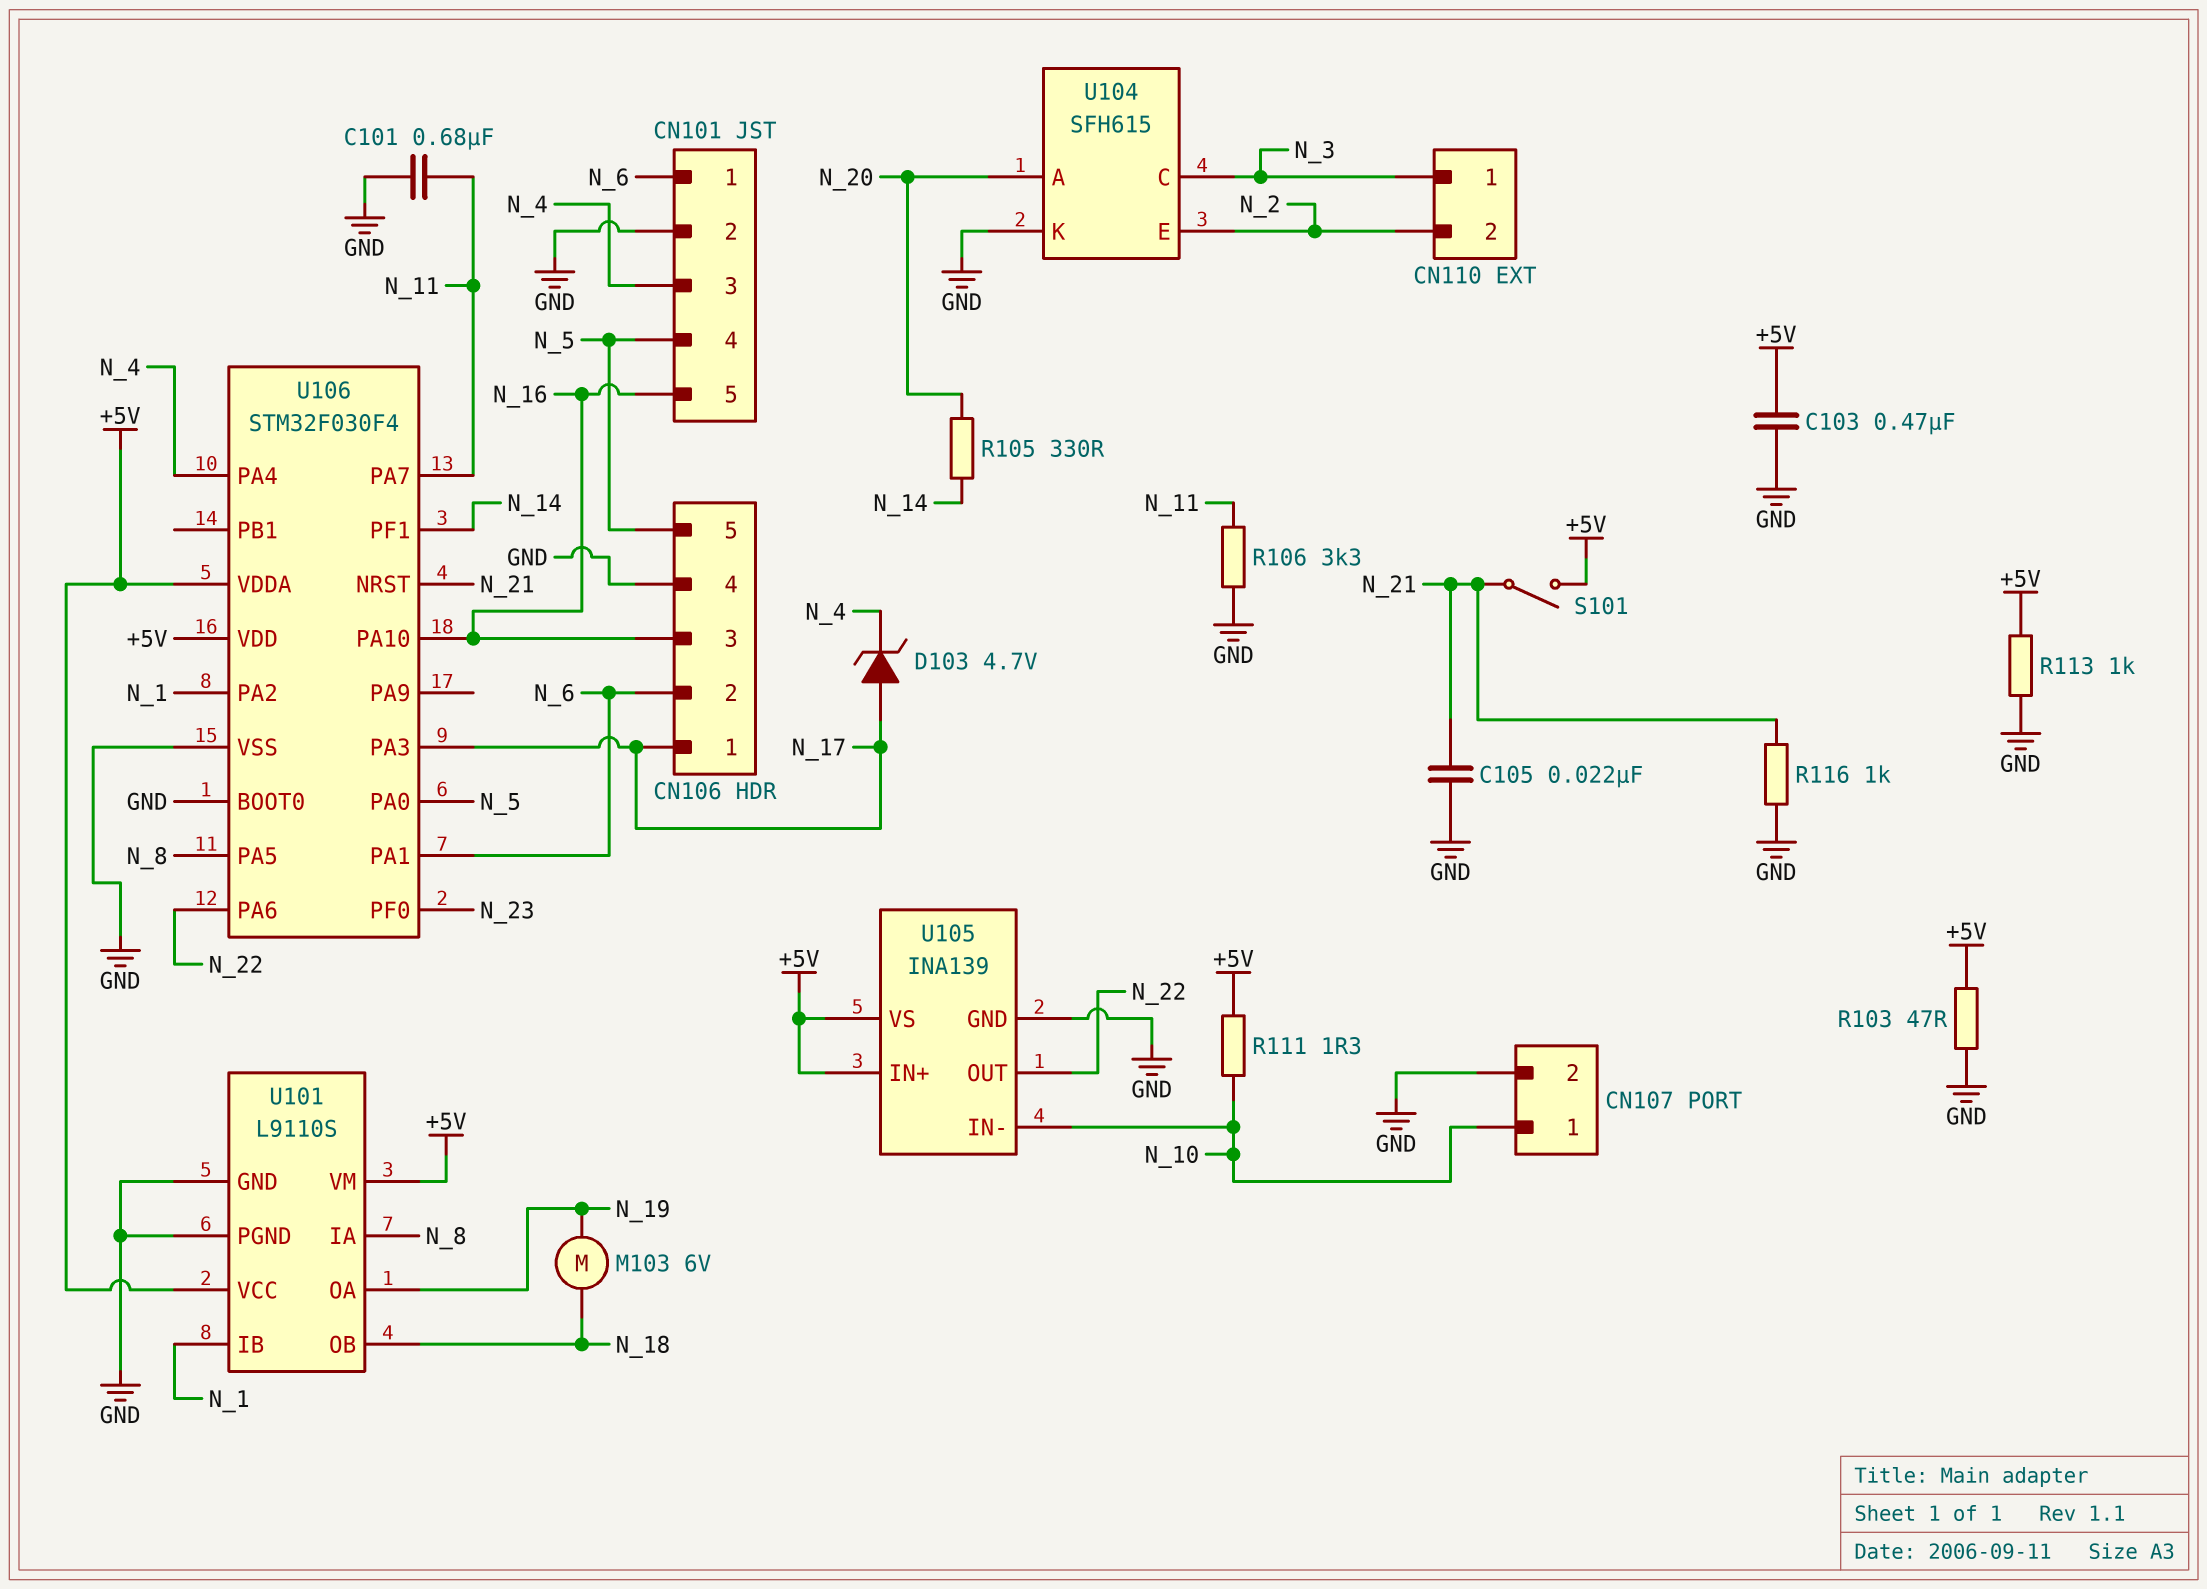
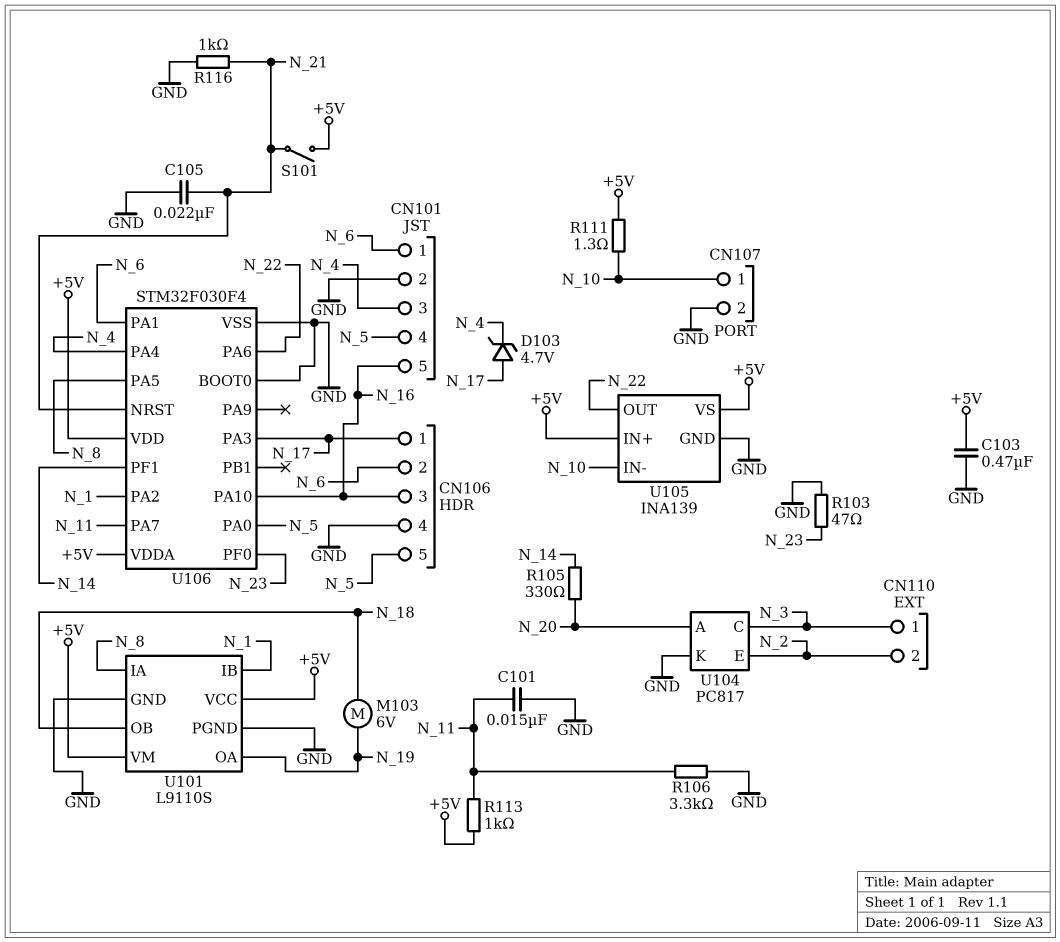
C101: 680nF (GND, N_11) -> 15nF (GND, N_11)
R103: 47 (+5V, GND) -> 47 (GND, N_23)
R113: 1k (+5V, GND) -> 1k (+5V, N_11)
U104: SFH615 -> PC817

